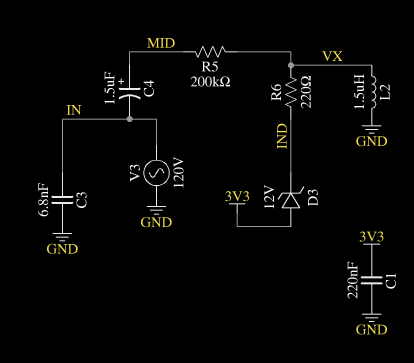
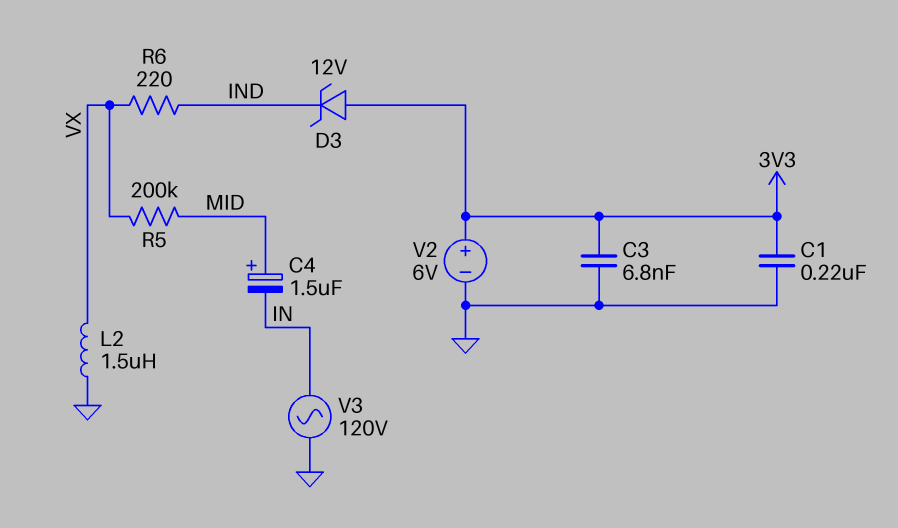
C3: 6.8nF (GND, IN) -> 6.8nF (3V3, GND)
V2: none -> 6V (plus 3V3, minus GND)

